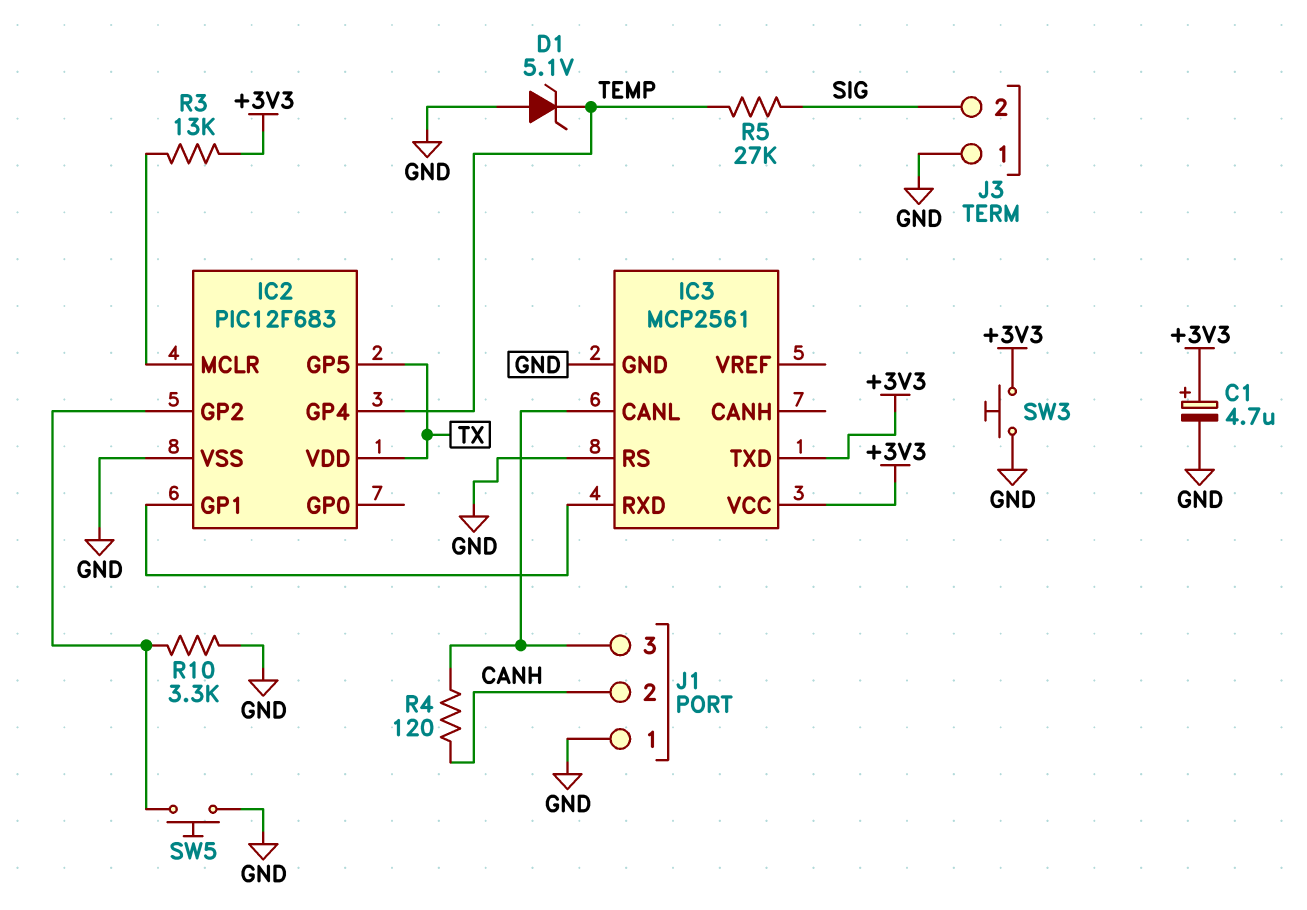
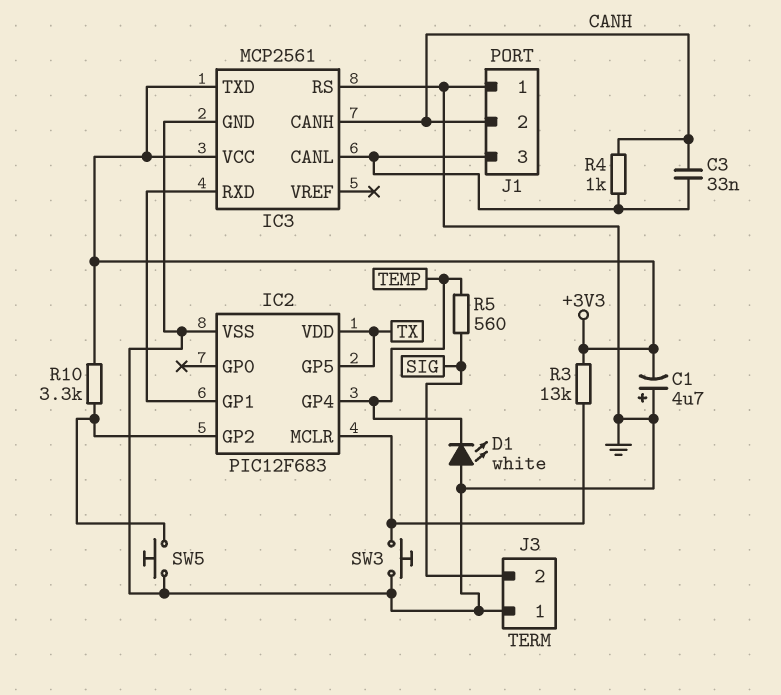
C1: 4.7uF (plus +3V3, minus GND) -> 4.7uF (plus GND, minus +3V3)
C3: none -> 33nF (CANH, IC3/CANL)
D1: zener 5.1V (A GND, K TEMP) -> LED white (A GND, K TEMP)
IC3 pin CANH: none -> CANH
R4: 120 (CANH, IC3/CANL) -> 1k (CANH, IC3/CANL)
R5: 27k (SIG, TEMP) -> 560 (SIG, TEMP)
R10: 3.3k (GND, IC2/GP2) -> 3.3k (+3V3, IC2/GP2)
SW3: button (+3V3, GND) -> button (GND, IC2/MCLR)

